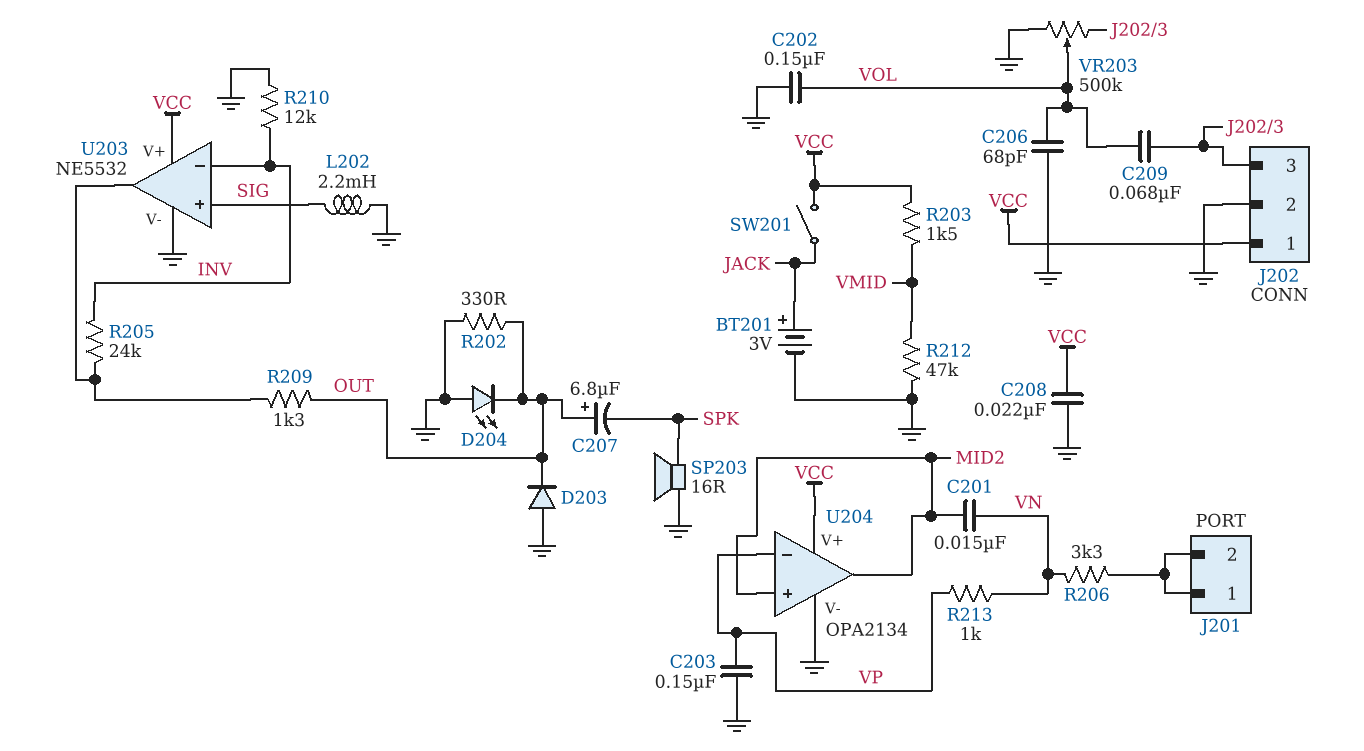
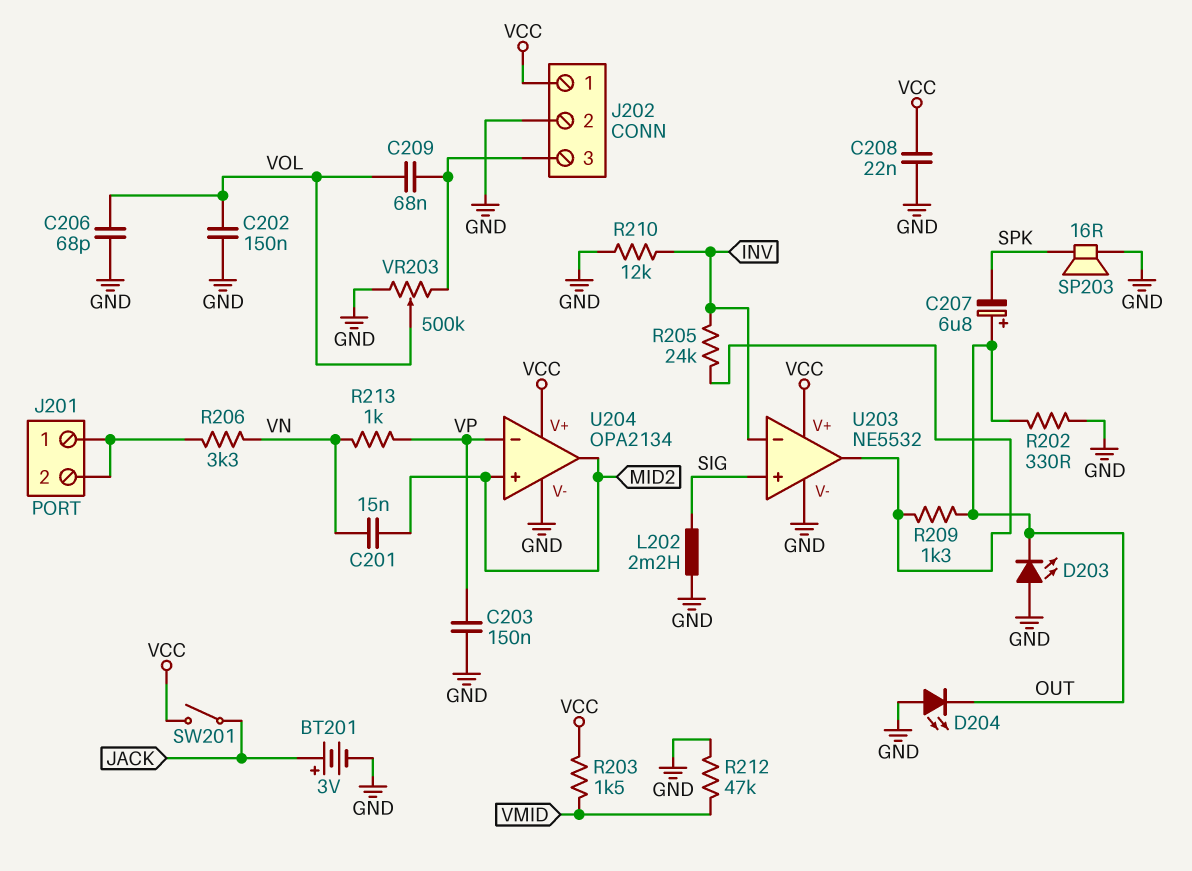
D203: diode (A GND, K OUT) -> LED (A GND, K OUT)

